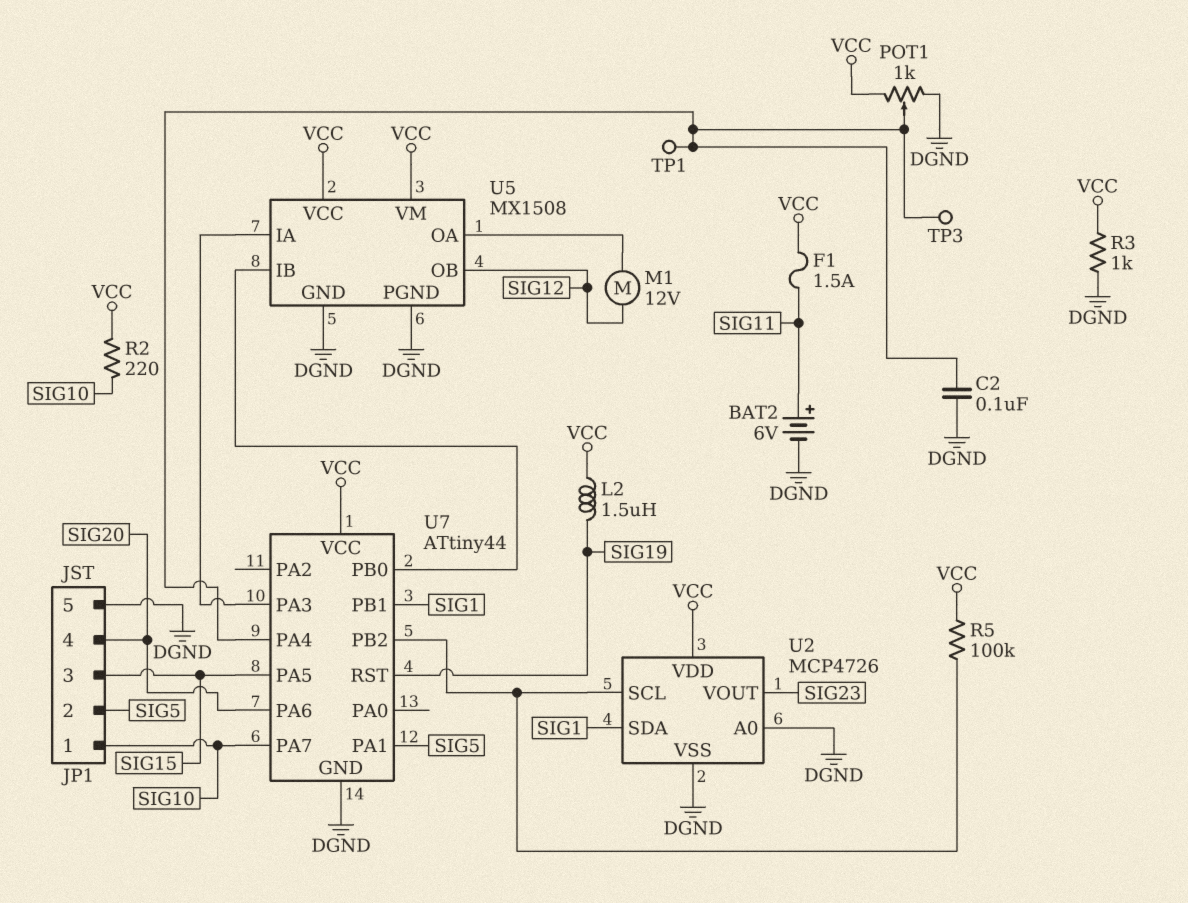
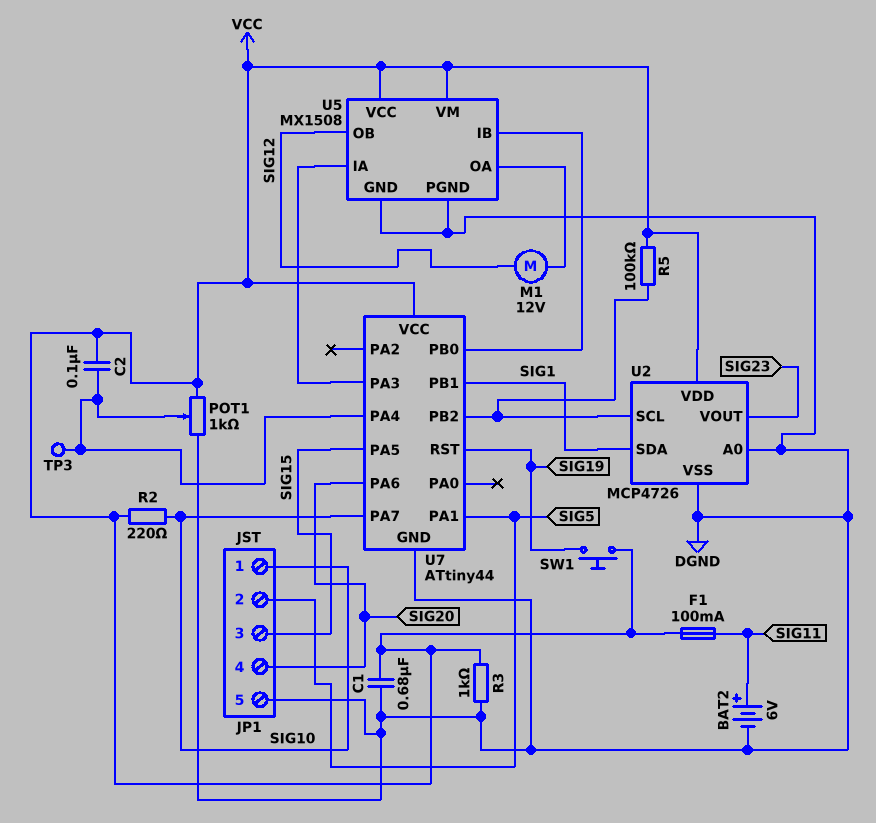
C1: none -> 680nF (DGND, VCC)
C2: 100nF (DGND, U7/PA4) -> 100nF (U7/PA4, VCC)
F1: 1.5A (SIG11, VCC) -> 100mA (SIG11, VCC)
L2: 1.5uH (SIG19, VCC) -> none
SW1: none -> button (SIG19, VCC)
TP1: test point (U7/PA4) -> none

